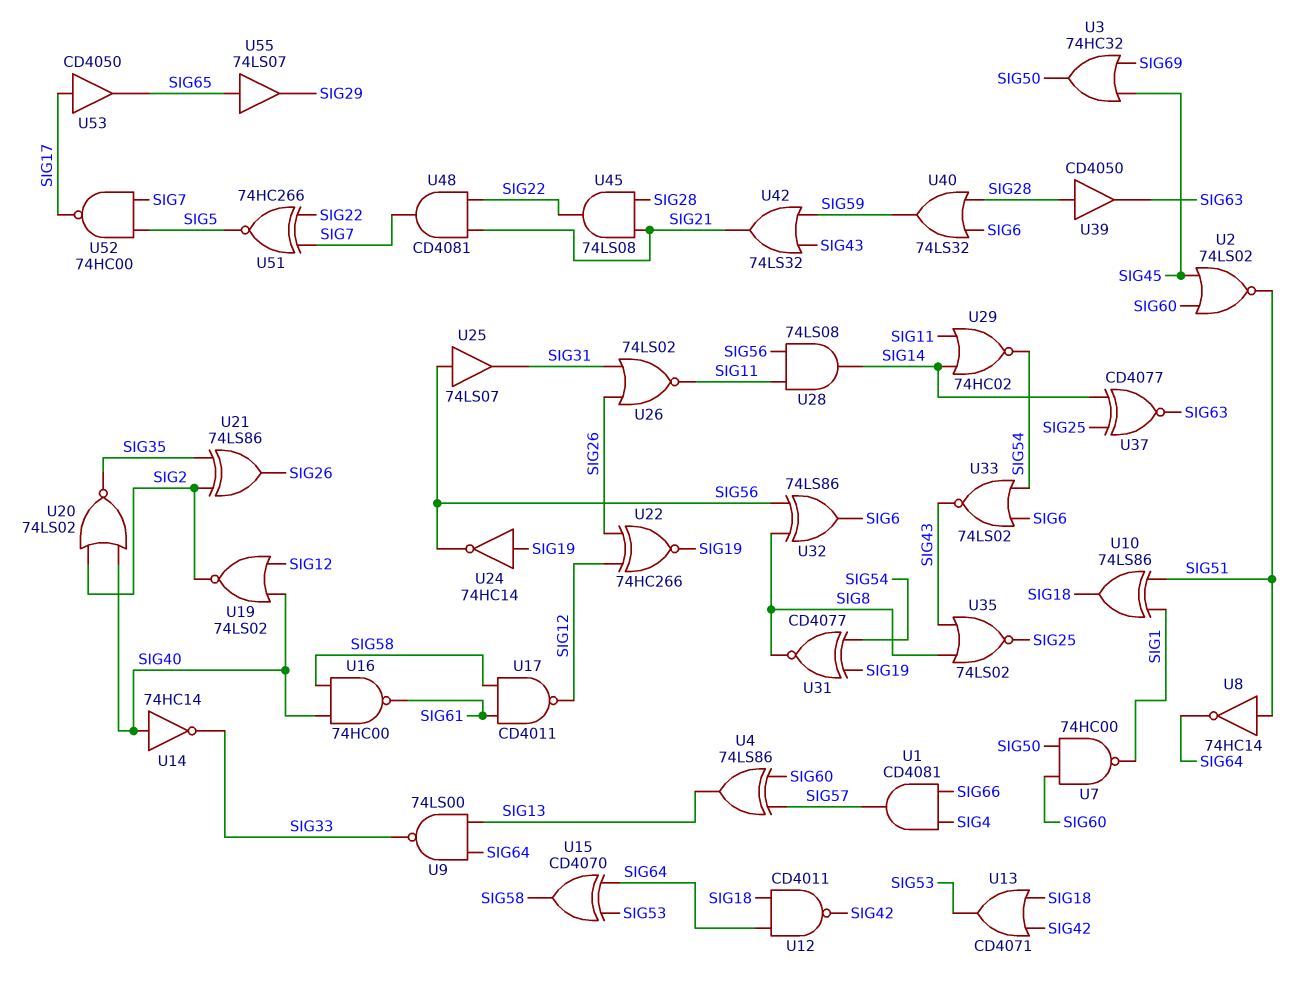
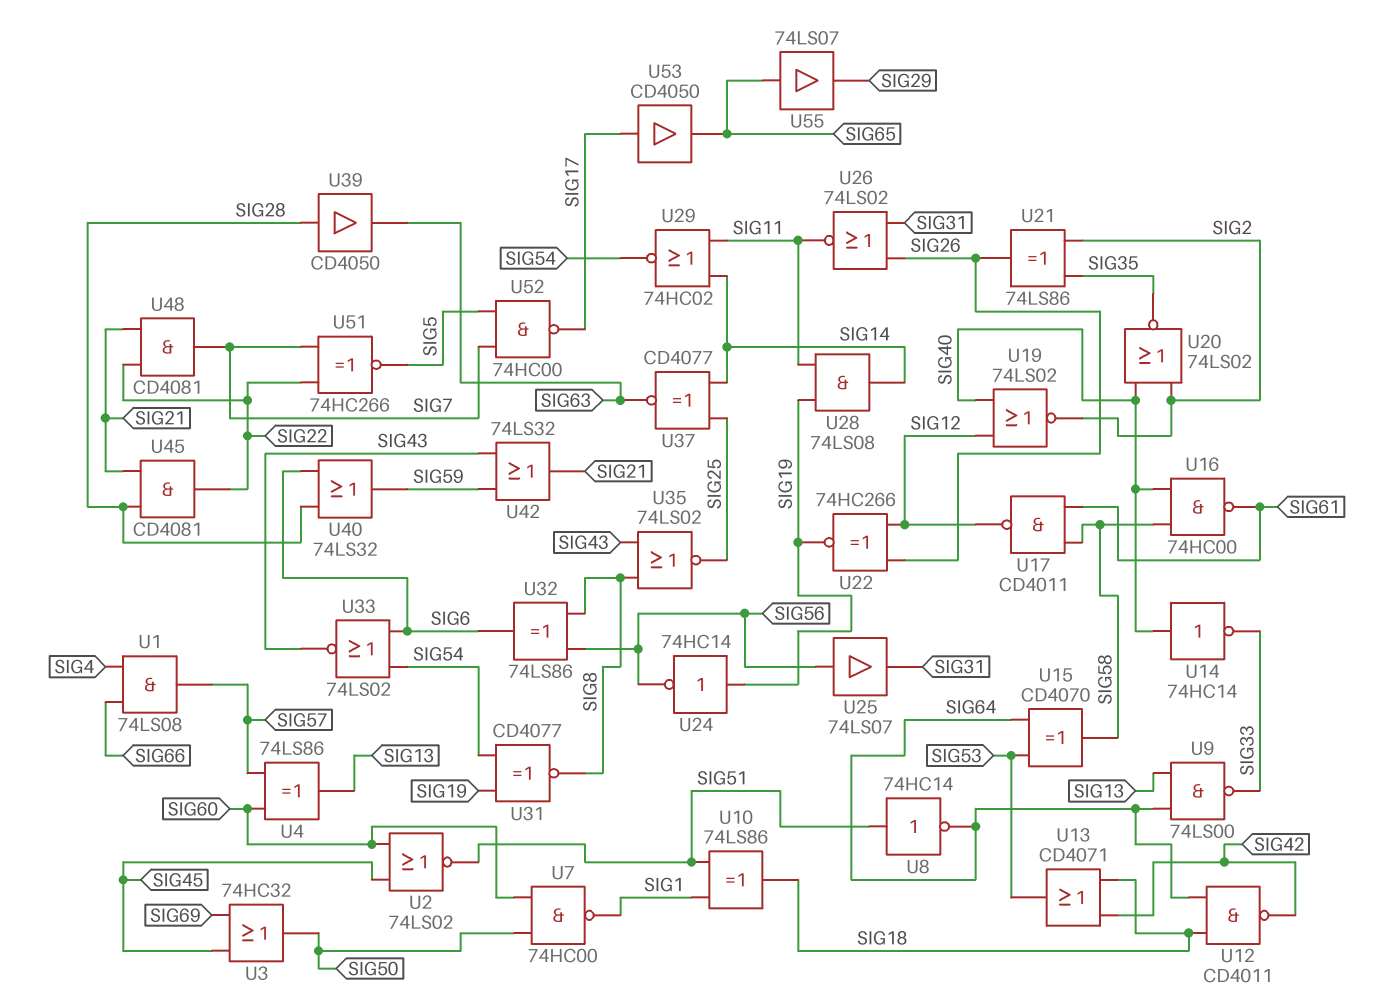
U1: AND CD4081 (in SIG4, in SIG66, out SIG57) -> AND 74LS08 (in SIG4, in SIG66, out SIG57)
U28: AND 74LS08 (in SIG11, in SIG56, out SIG14) -> AND 74LS08 (in SIG11, in SIG19, out SIG14)
U45: AND 74LS08 (in SIG21, in SIG28, out SIG22) -> AND CD4081 (in SIG21, in SIG28, out SIG22)

